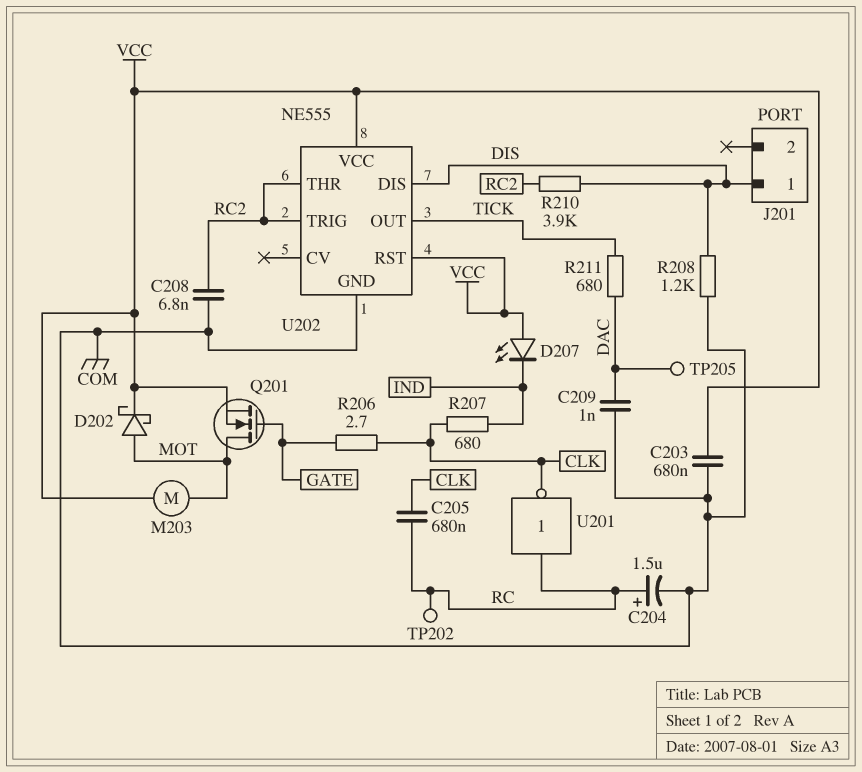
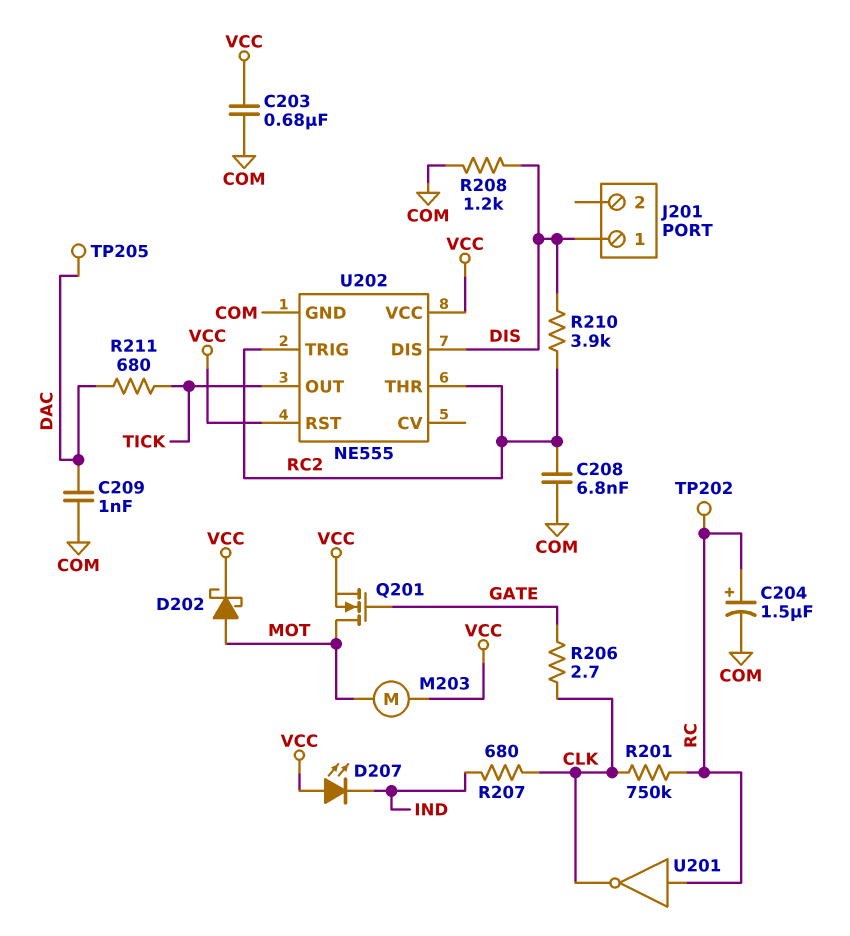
C205: 680nF (CLK, RC) -> none
R201: none -> 750k (CLK, RC)

